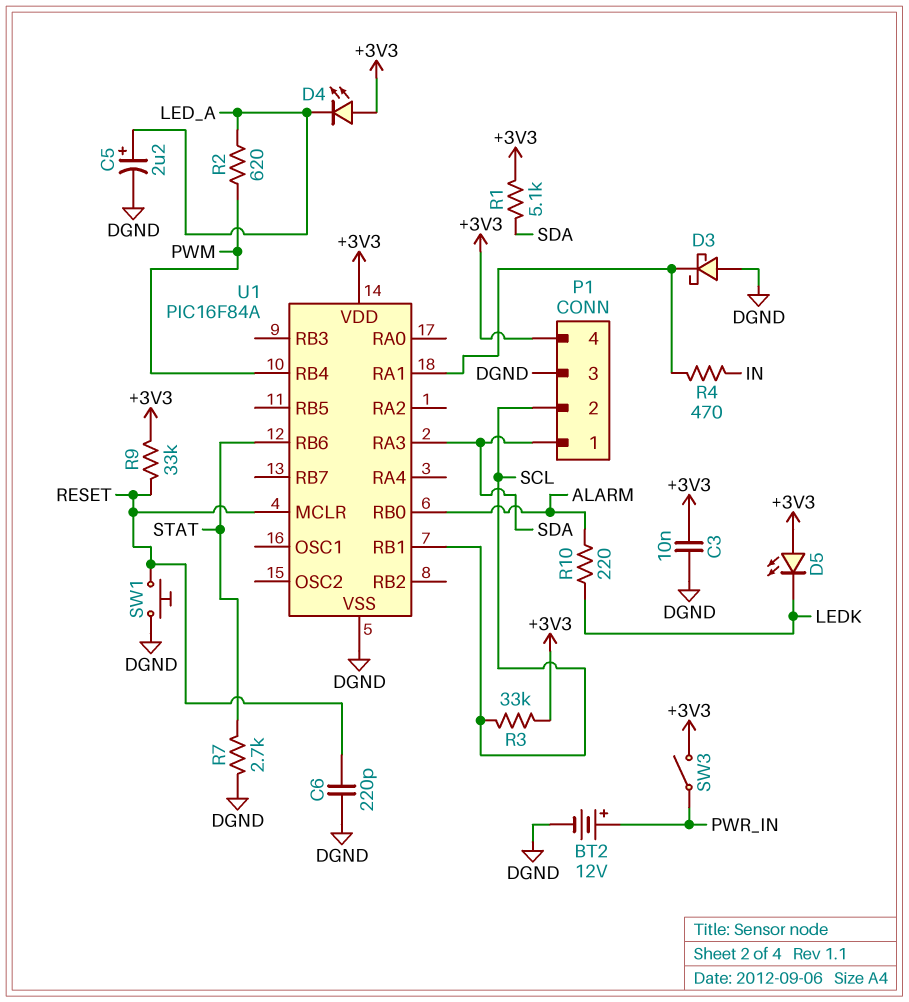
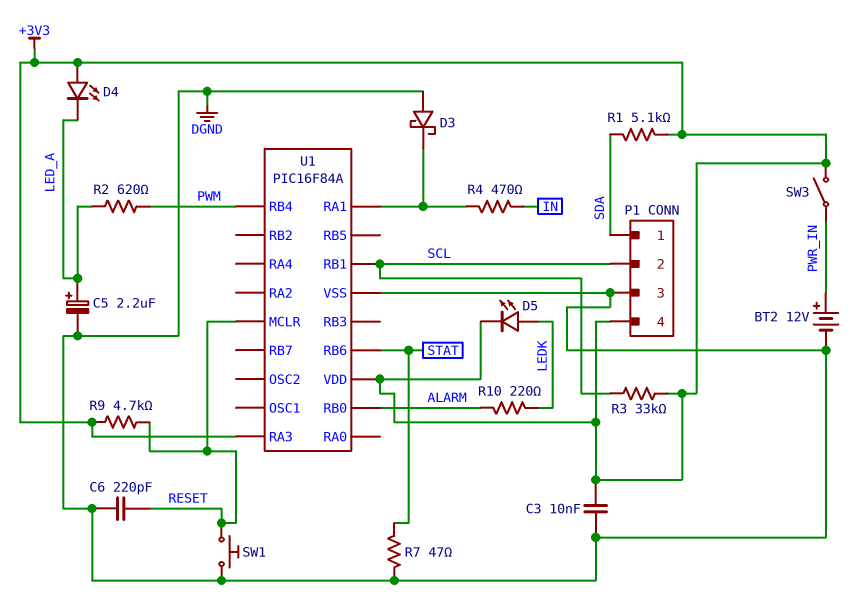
D5: LED (A +3V3, K LEDK) -> LED (A LEDK, K +3V3)
R7: 2.7k (DGND, STAT) -> 47 (DGND, STAT)
R9: 33k (+3V3, RESET) -> 4.7k (+3V3, RESET)
U1 pin RA3: SDA -> +3V3

